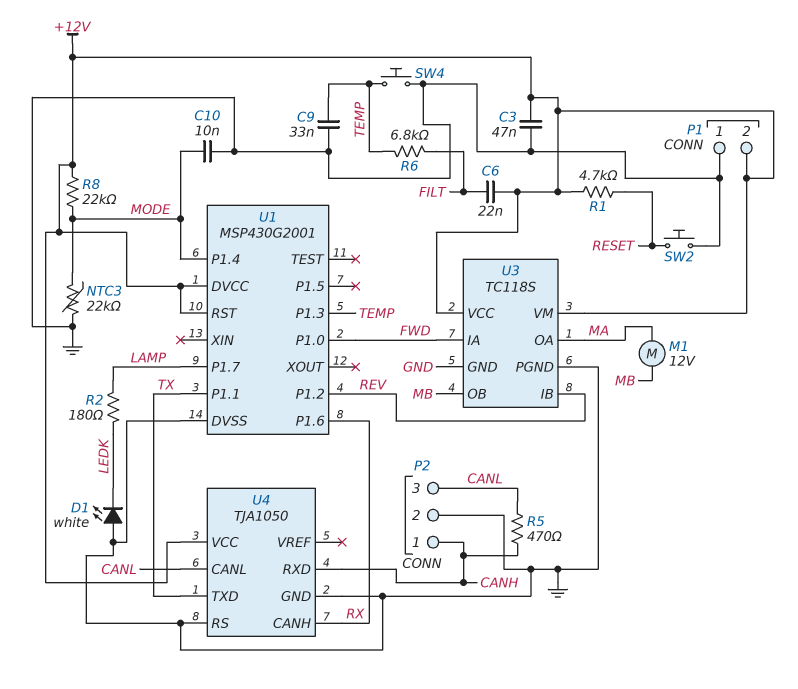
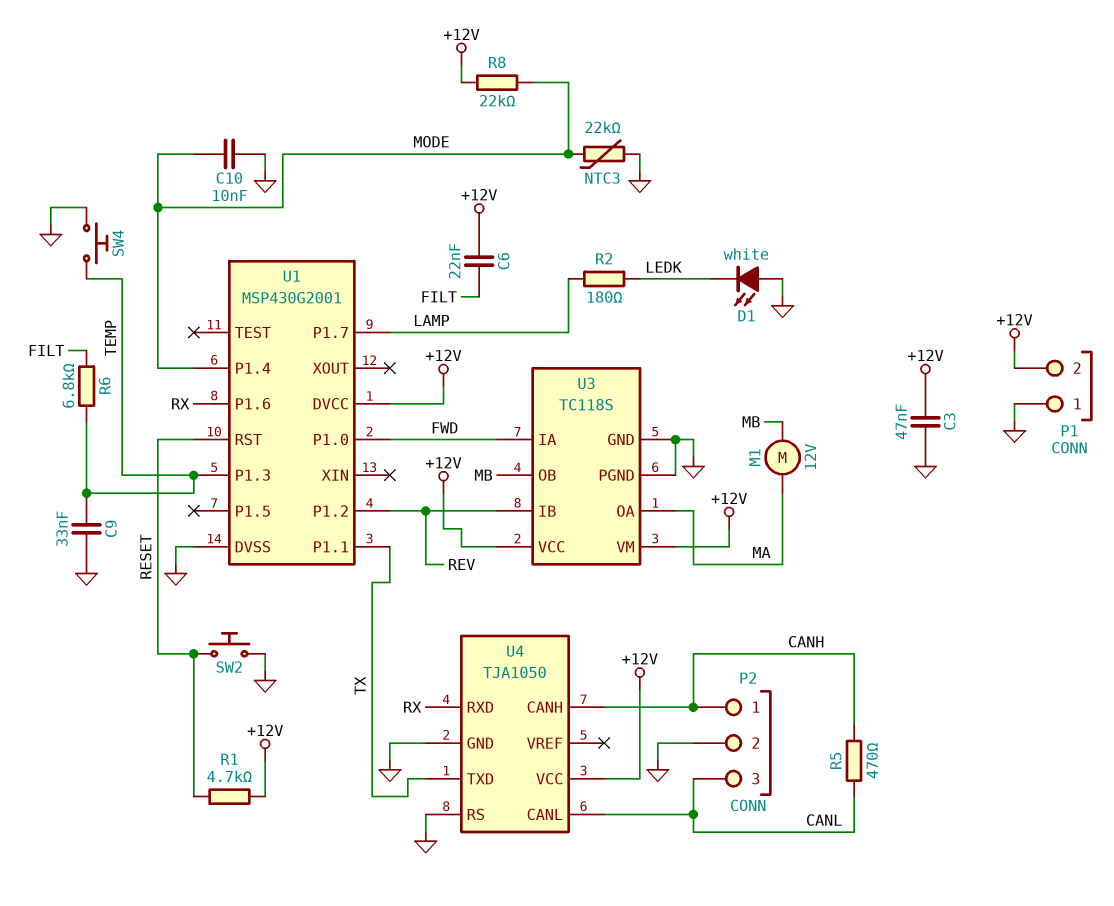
U1 pin RST: +12V -> RESET
U4 pin CANH: RX -> CANH
U4 pin RXD: CANH -> RX

